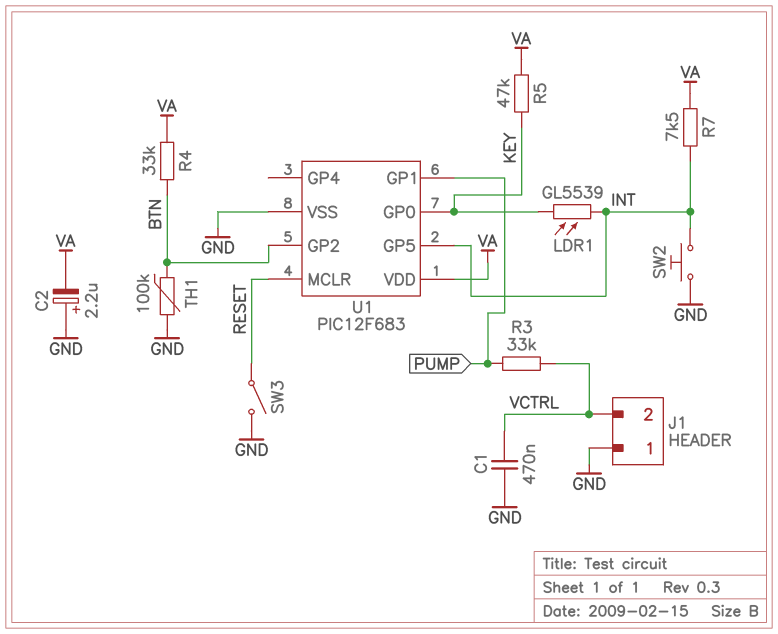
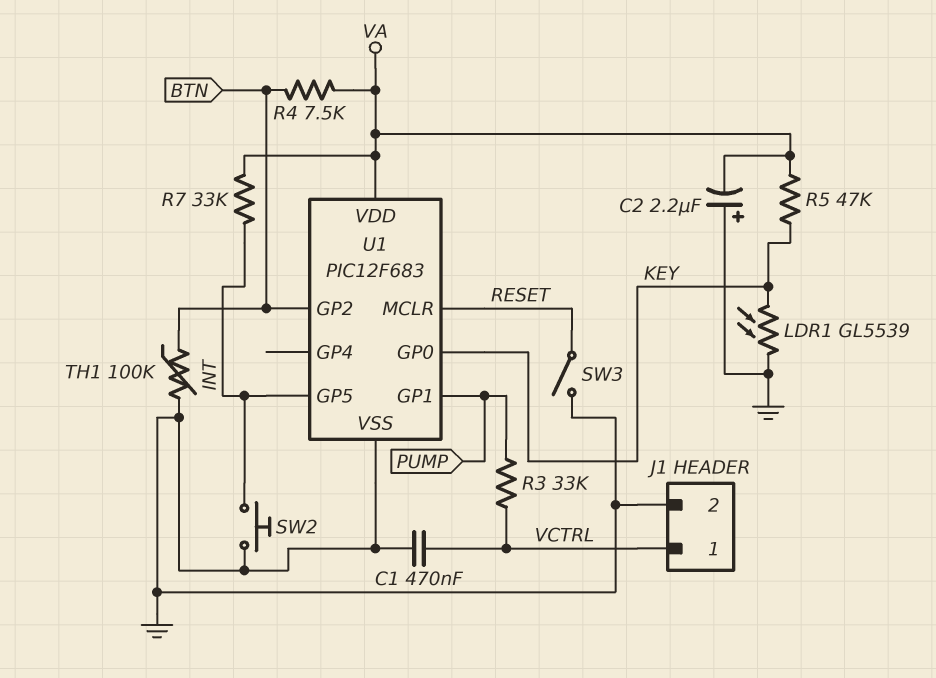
J1 pin 1: GND -> VCTRL
J1 pin 2: VCTRL -> GND
LDR1: GL5539 (INT, KEY) -> GL5539 (GND, KEY)
R4: 33k (BTN, VA) -> 7.5k (BTN, VA)
R7: 7.5k (INT, VA) -> 33k (INT, VA)

